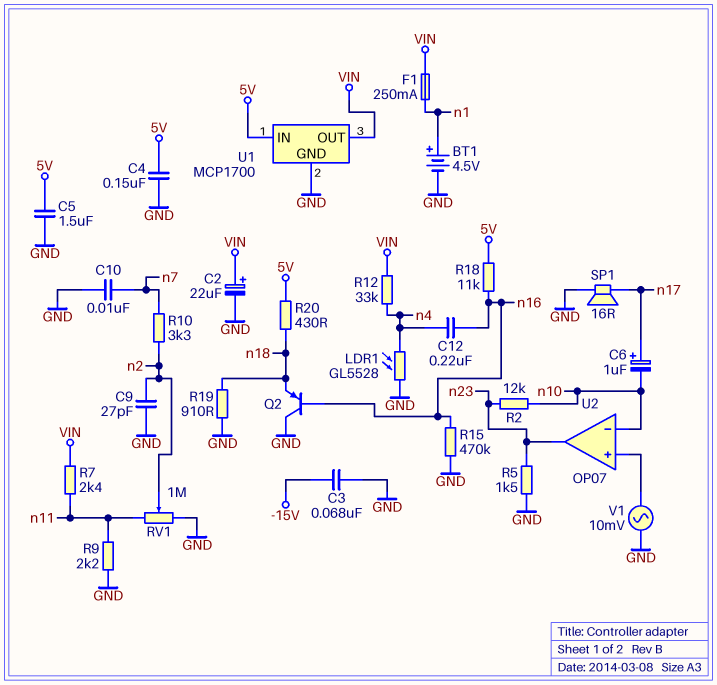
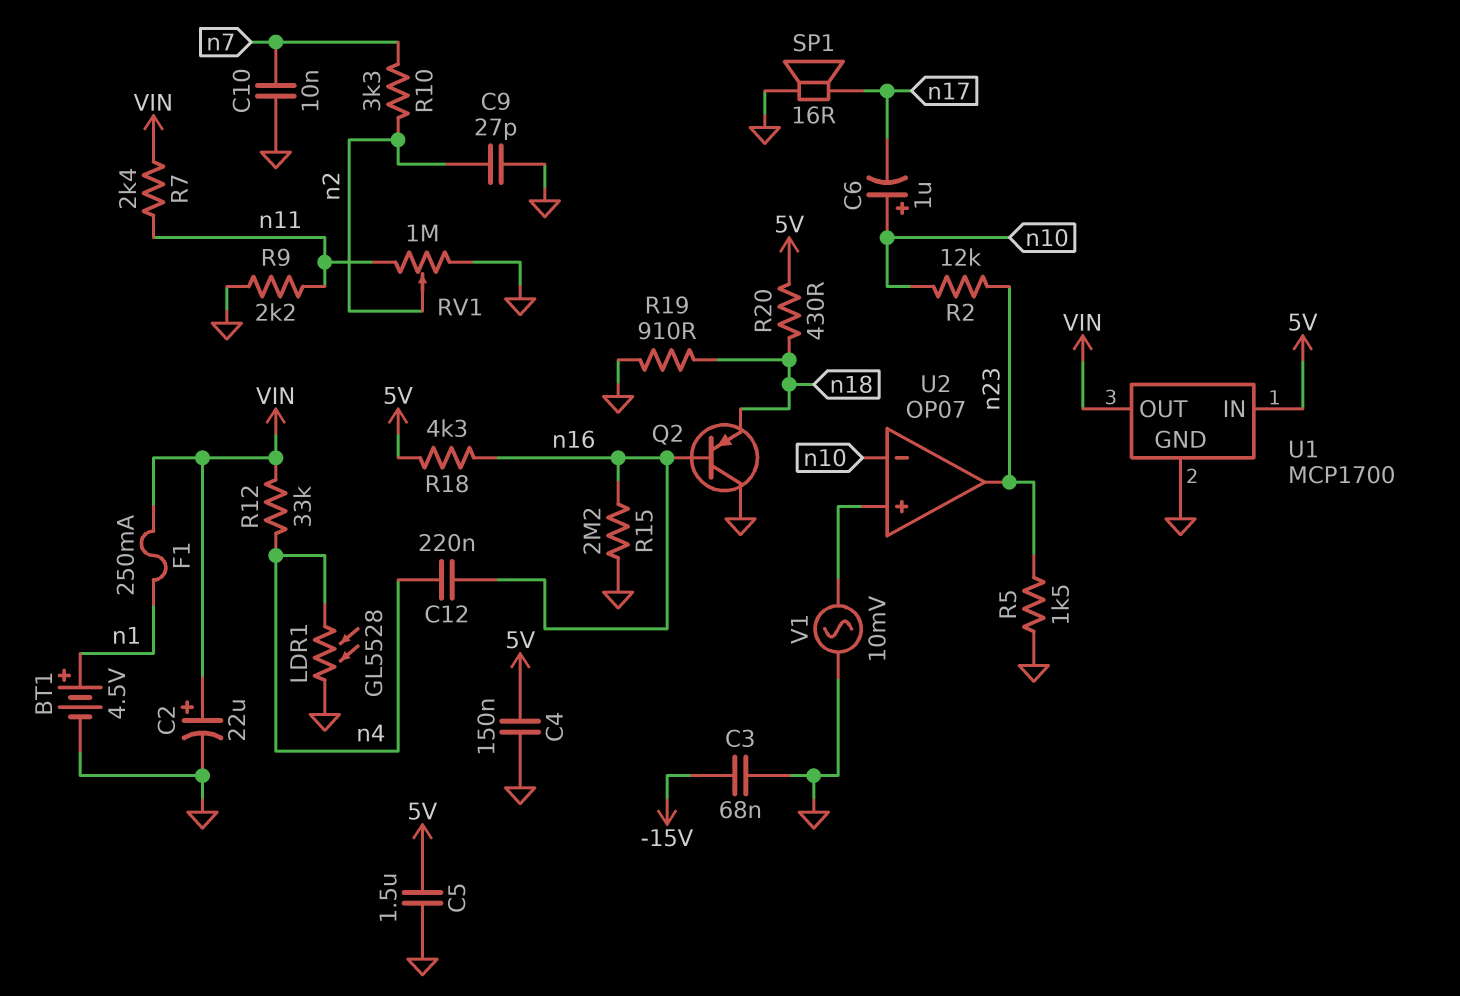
C6: 1uF (plus n17, minus n10) -> 1uF (plus n10, minus n17)
R15: 470k (GND, n16) -> 2.2M (GND, n16)
R18: 11k (5V, n16) -> 4.3k (5V, n16)

